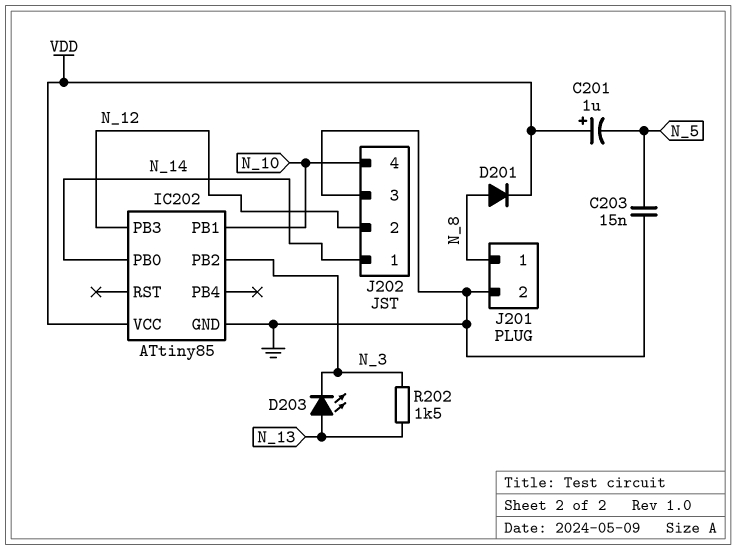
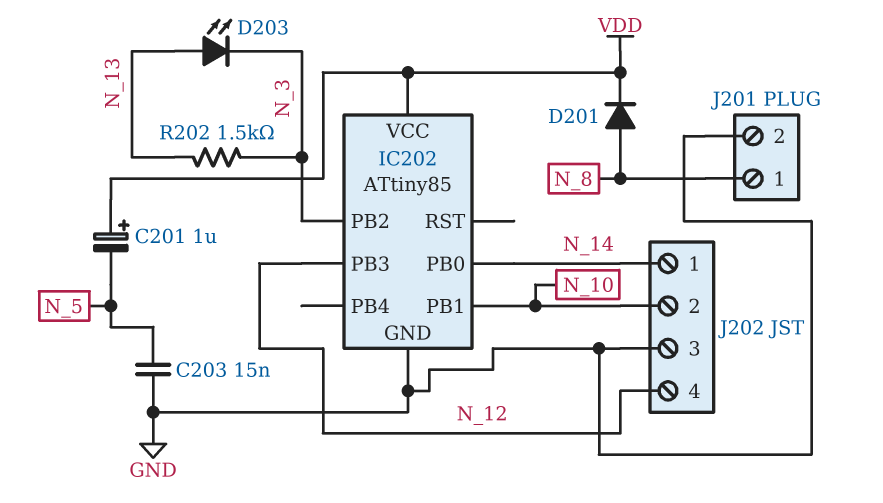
J202 pin 2: N_12 -> N_10
J202 pin 4: N_10 -> N_12

